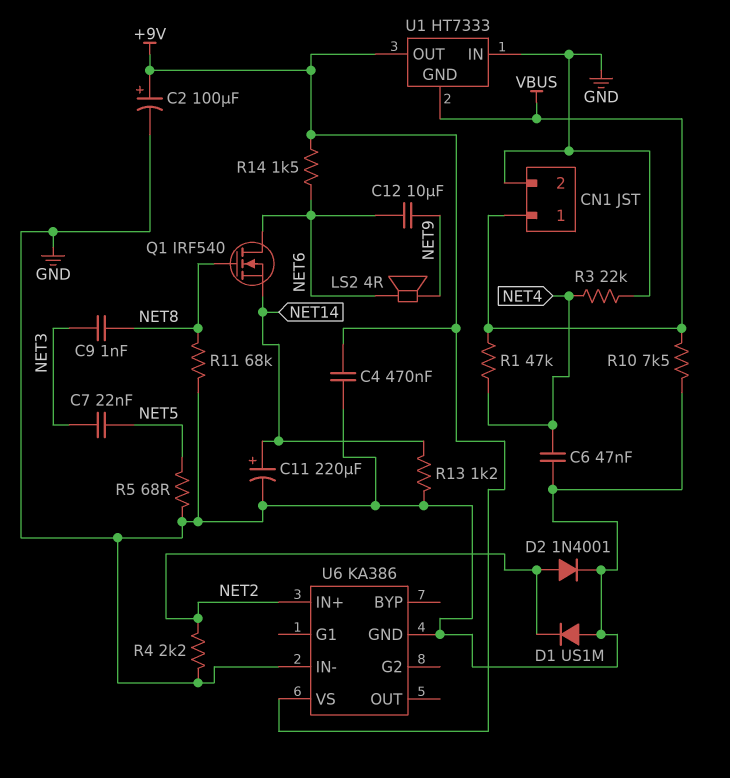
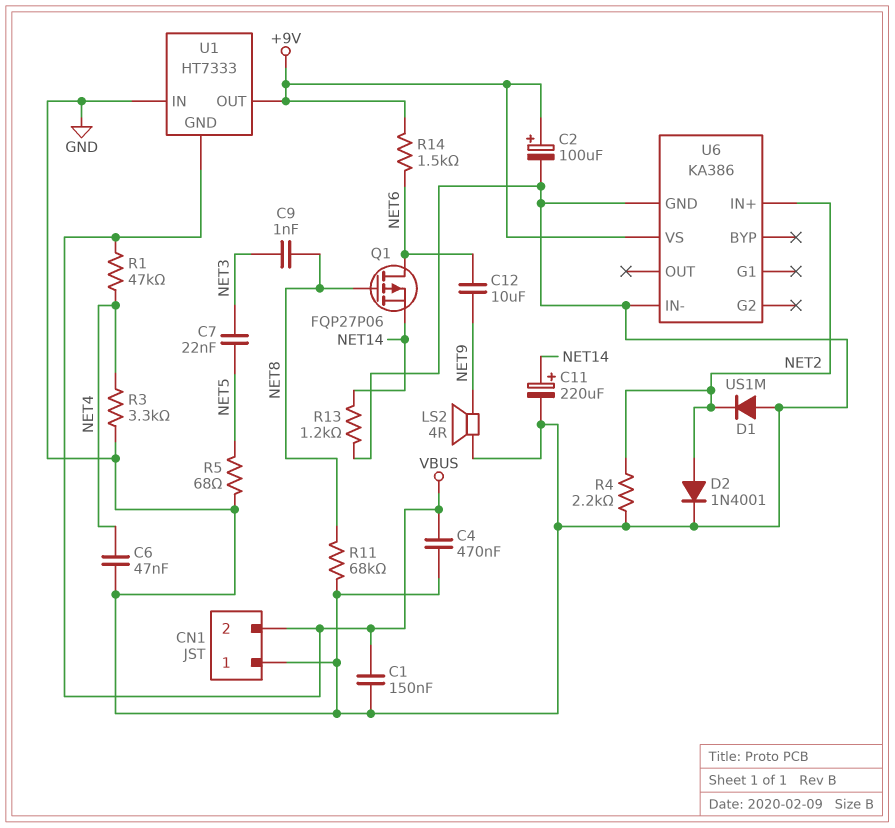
C1: none -> 150nF (GND, VBUS)
C4: 470nF (+9V, GND) -> 470nF (GND, VBUS)
CN1 pin 1: VBUS -> GND
CN1 pin 2: GND -> VBUS
LS2: speaker 4R (NET6, NET9) -> speaker 4R (GND, NET9)
Q1: NMOS IRF540 (G NET8, D NET6, S NET14) -> PMOS FQP27P06 (G NET8, D NET6, S NET14)
R3: 22k (GND, NET4) -> 3.3k (GND, NET4)
R10: 7.5k (GND, VBUS) -> none

